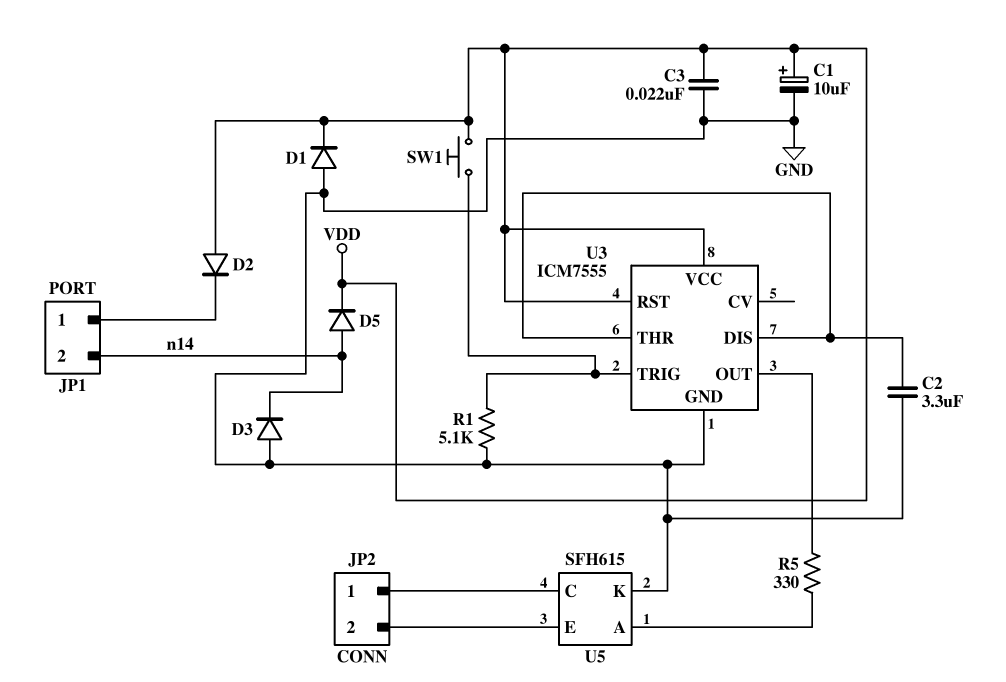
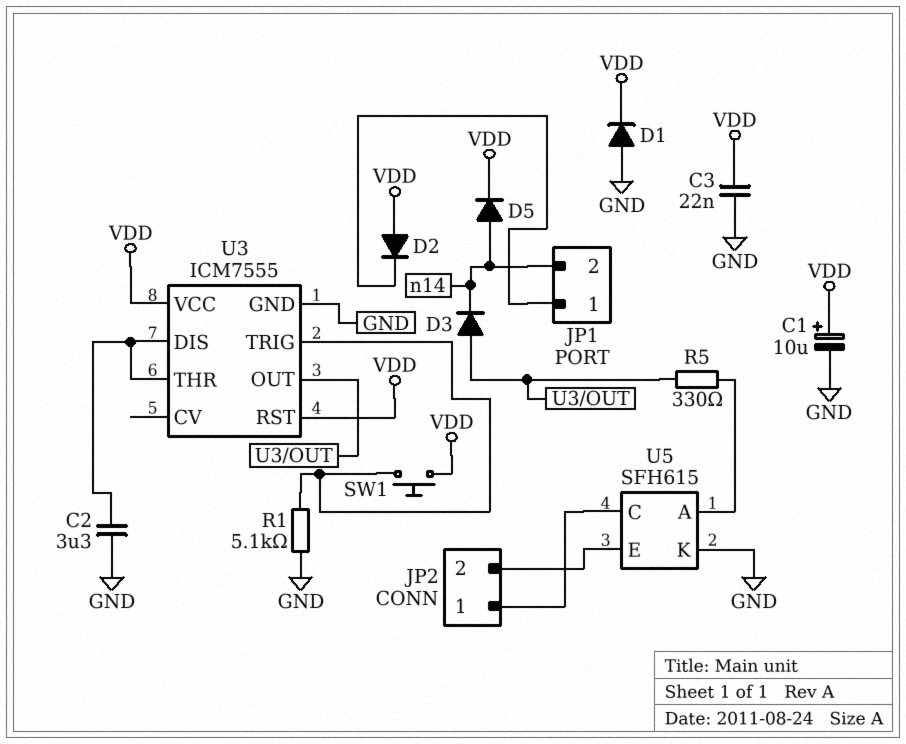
D3: diode (A GND, K n14) -> diode (A U3/OUT, K n14)

